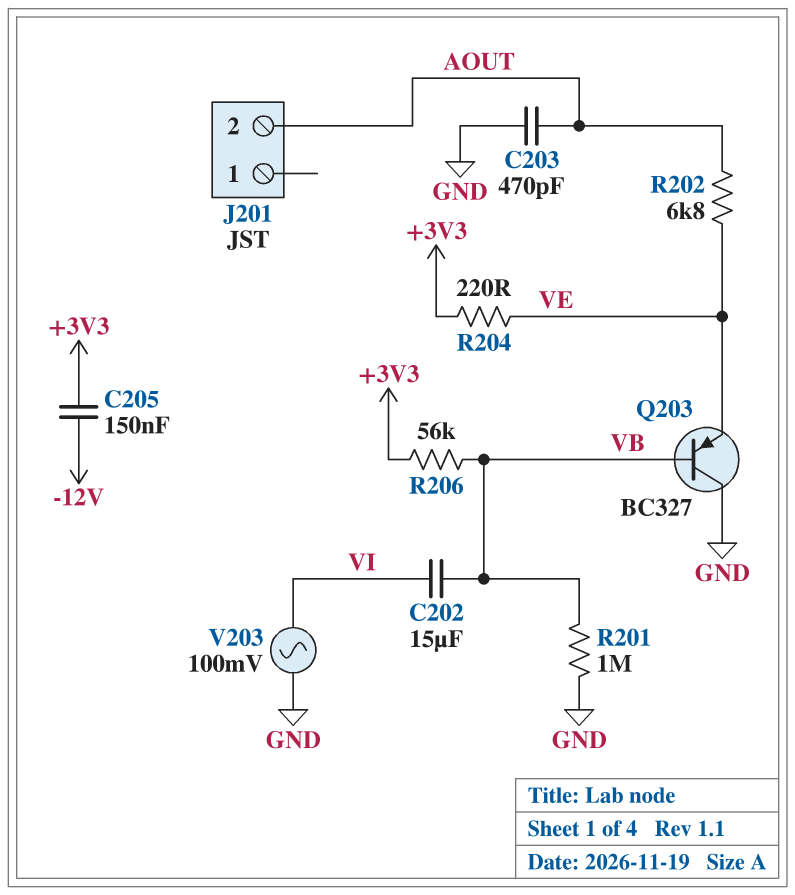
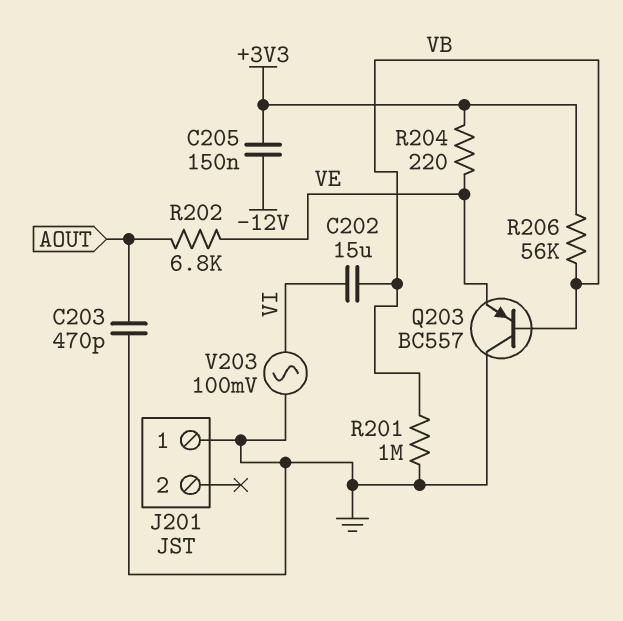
J201 pin 1: none -> GND
J201 pin 2: AOUT -> none
Q203: PNP BC327 (B VB, C GND, E VE) -> PNP BC557 (B VB, C GND, E VE)

